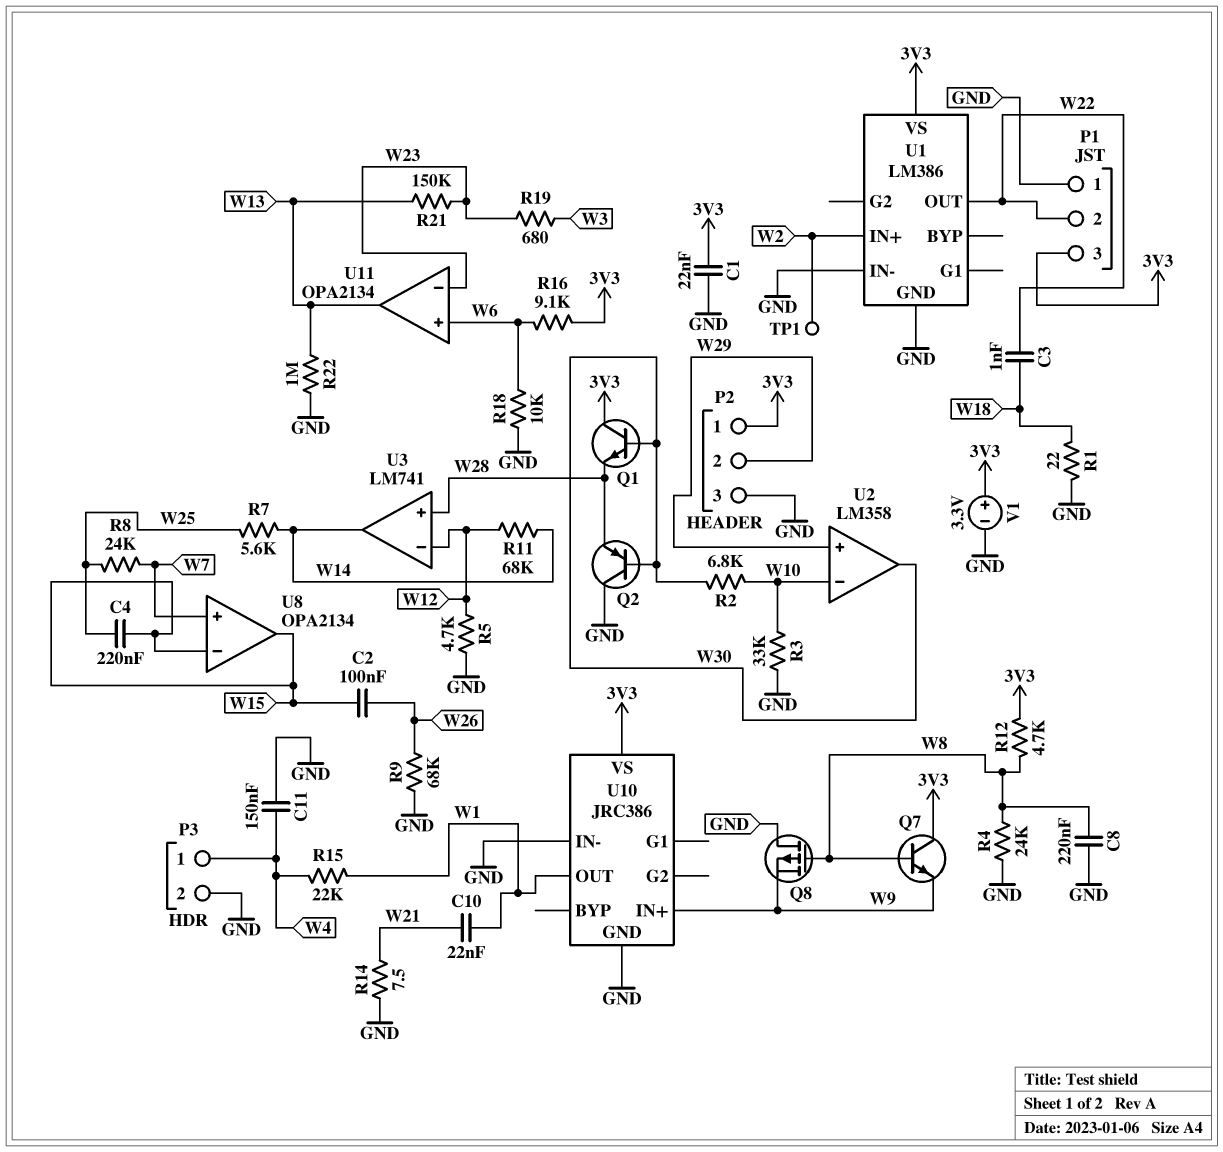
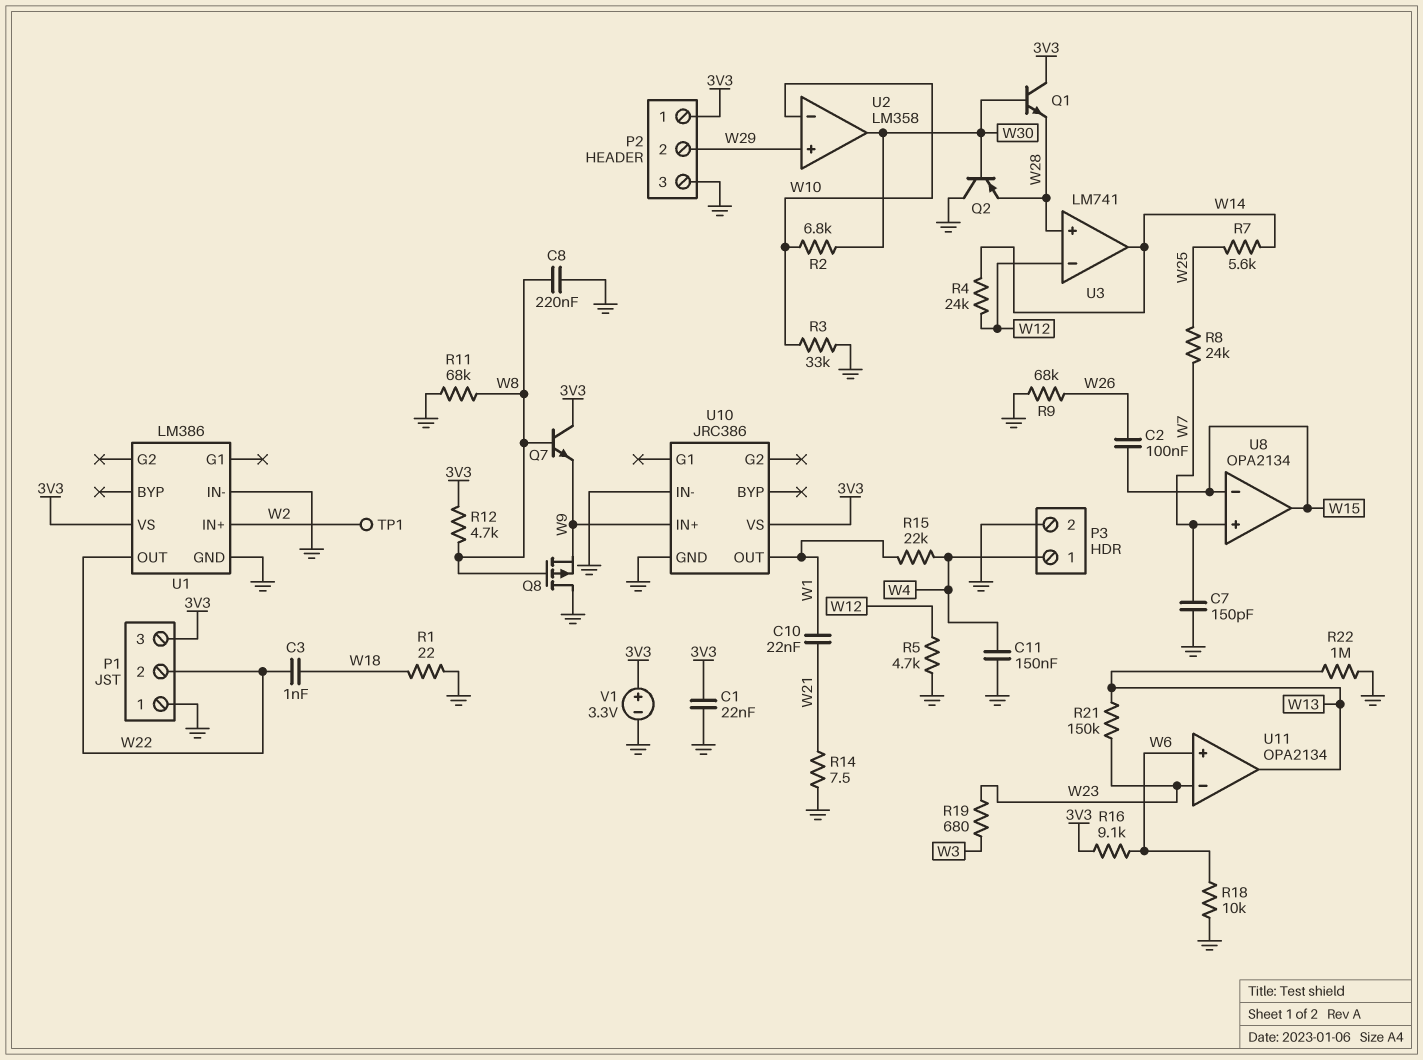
C4: 220nF (W15, W25) -> none
C7: none -> 150pF (GND, W7)
R4: 24k (GND, W8) -> 24k (W12, W14)
R11: 68k (W12, W14) -> 68k (GND, W8)

